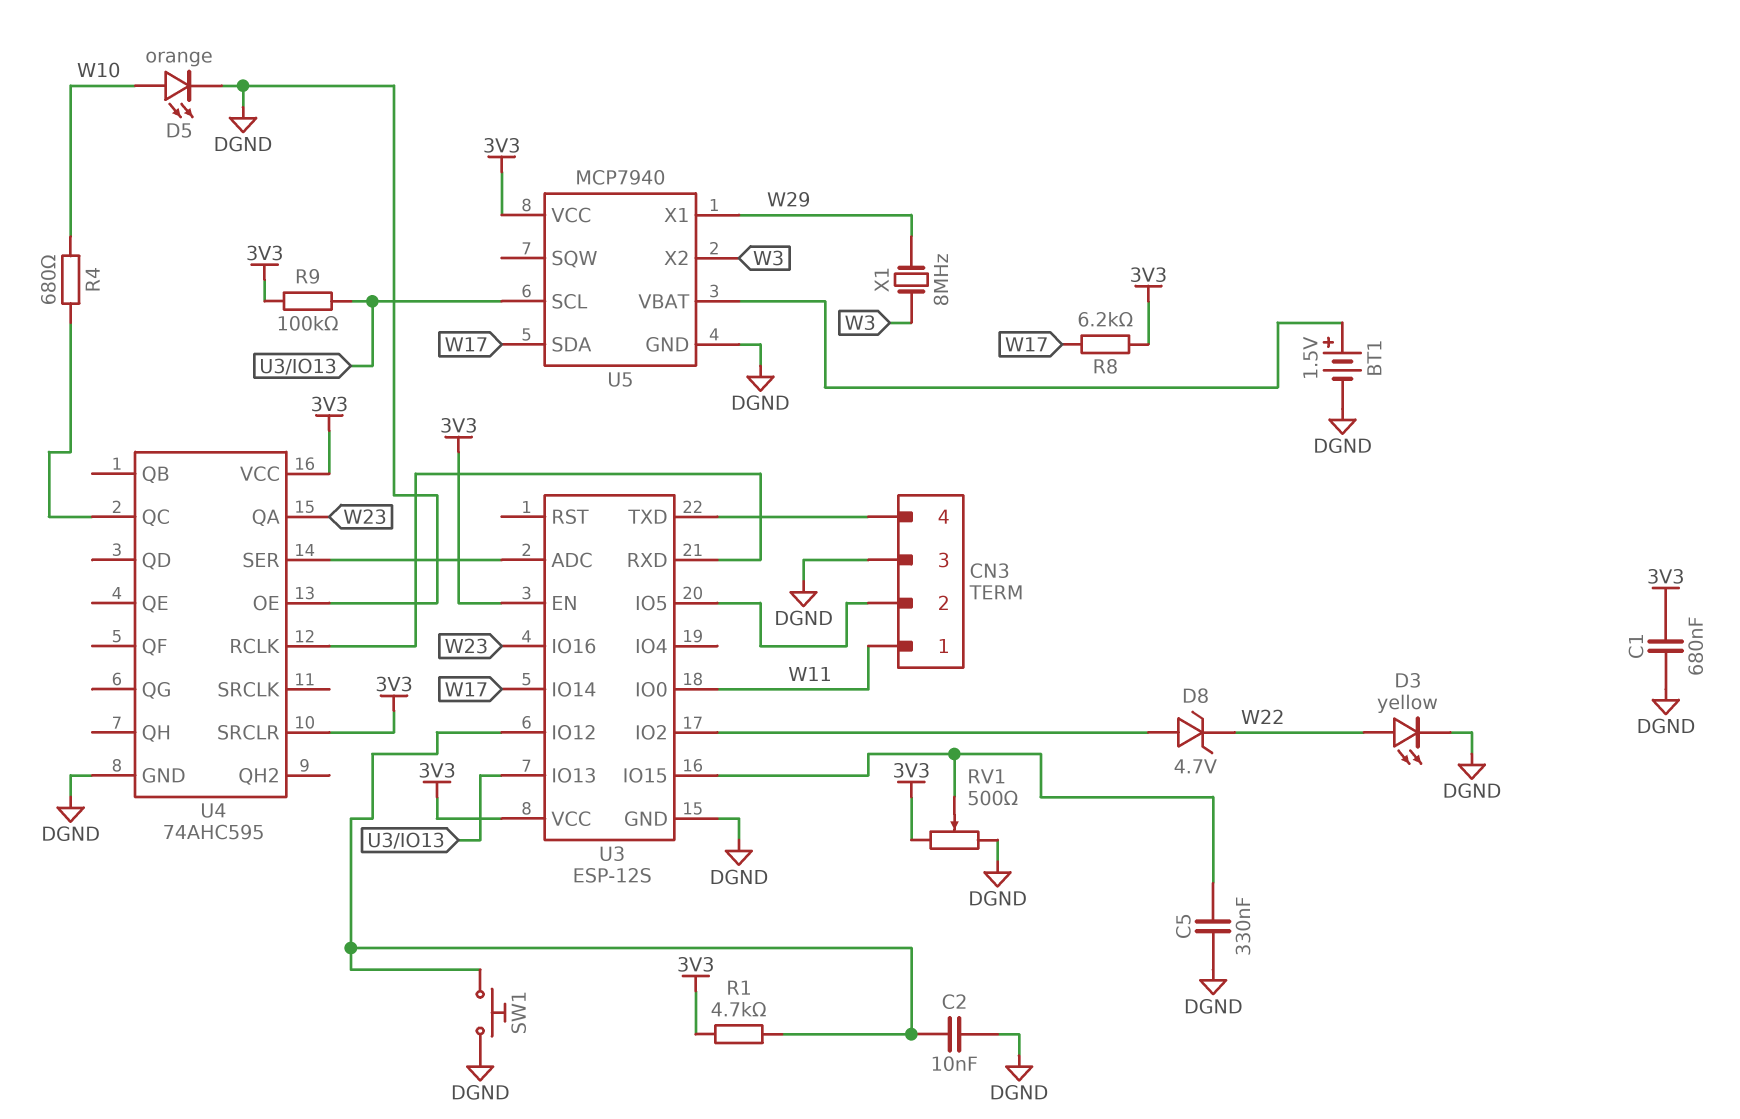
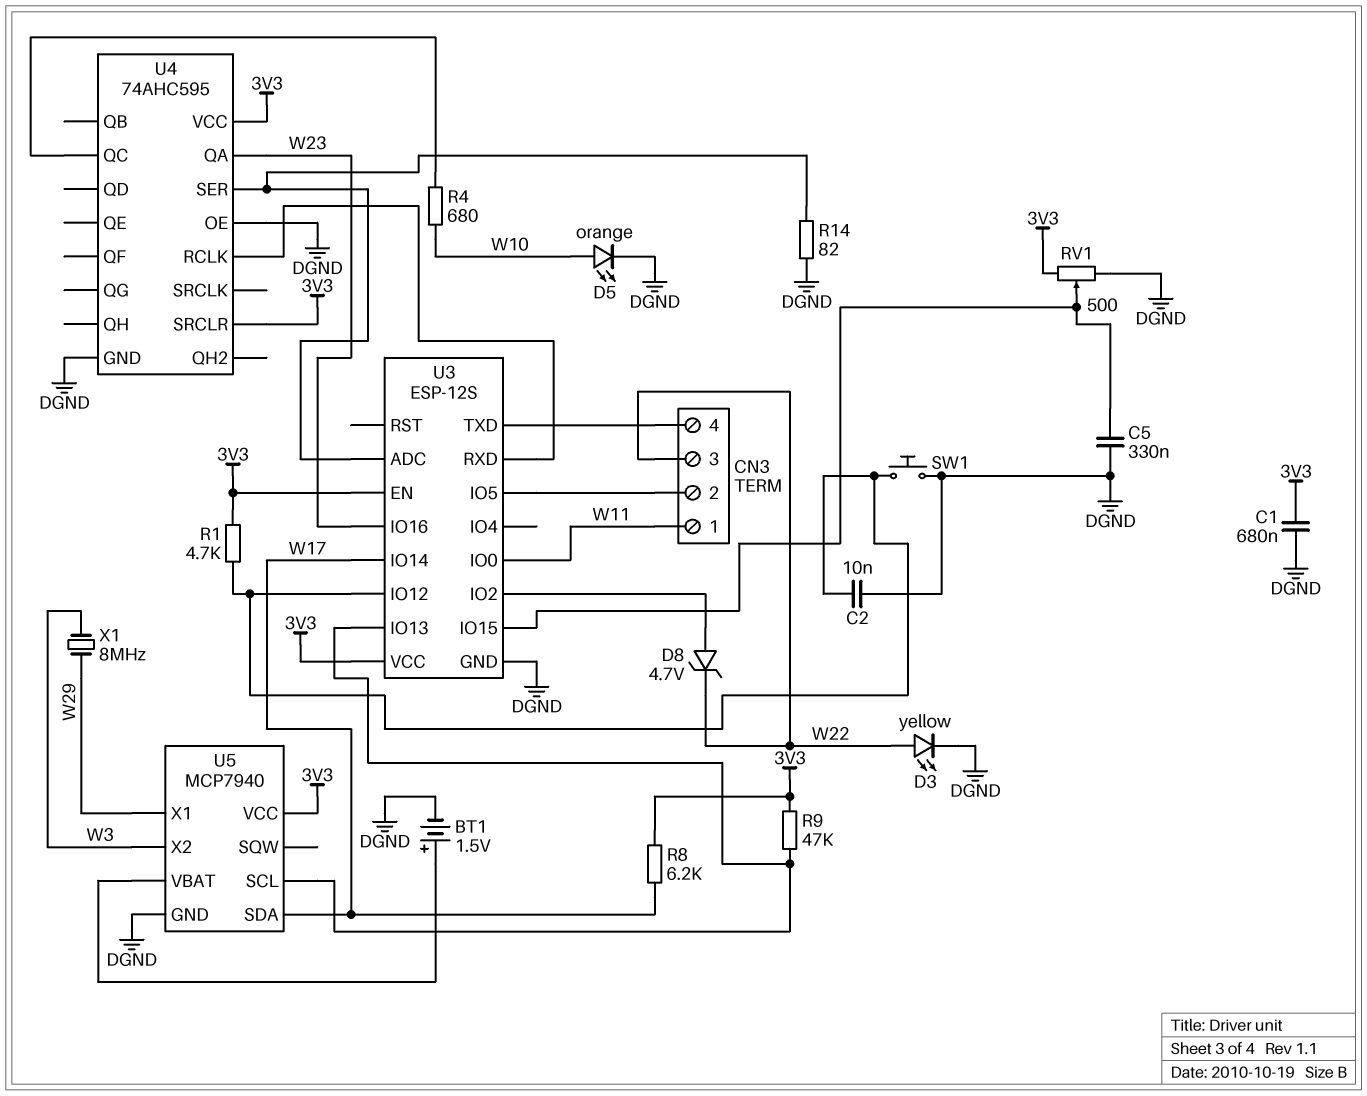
CN3 pin 3: DGND -> W22
R9: 100k (3V3, U3/IO13) -> 47k (3V3, U3/IO13)
R14: none -> 82 (DGND, U3/ADC)

